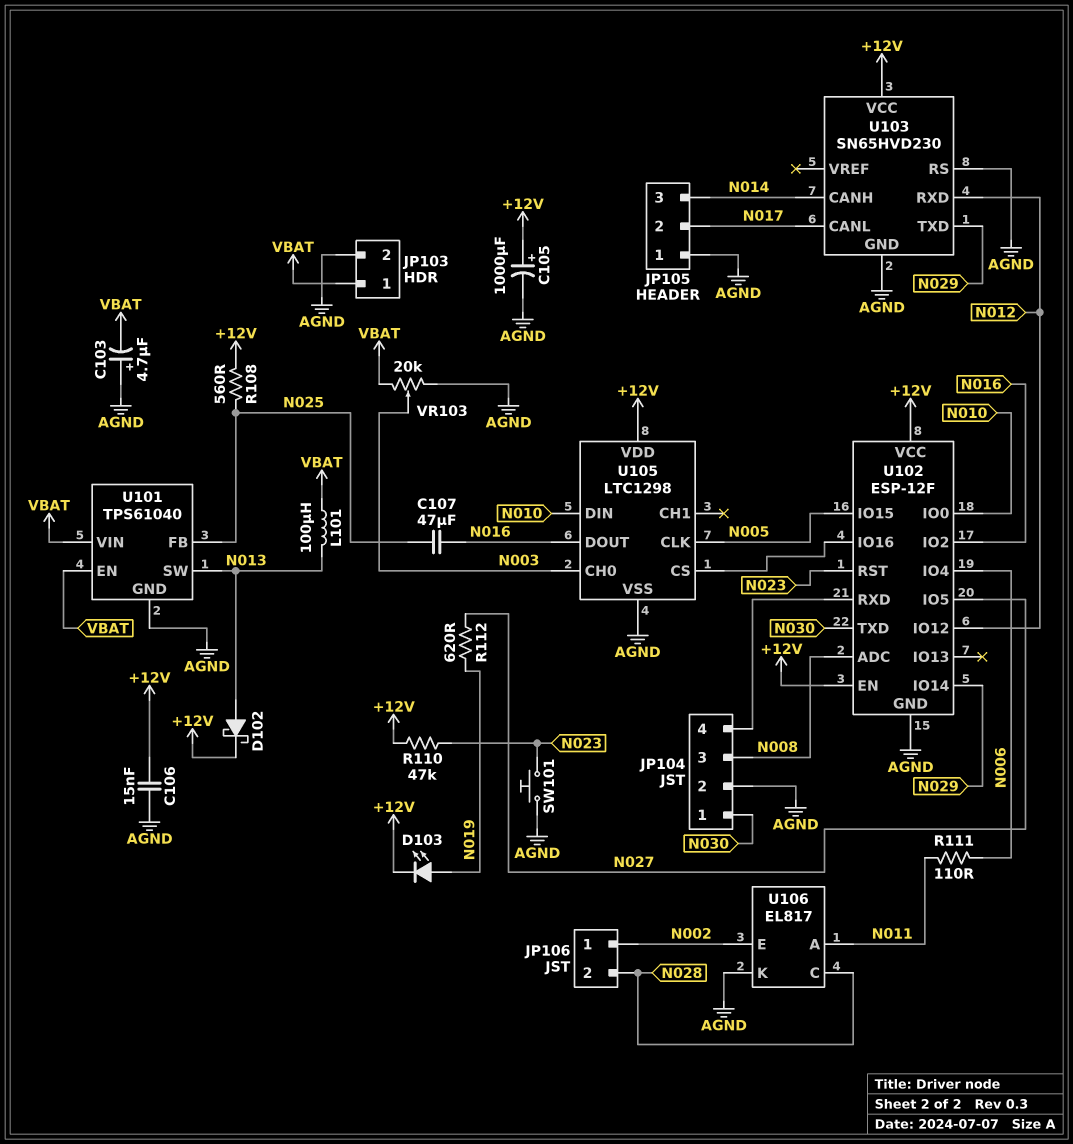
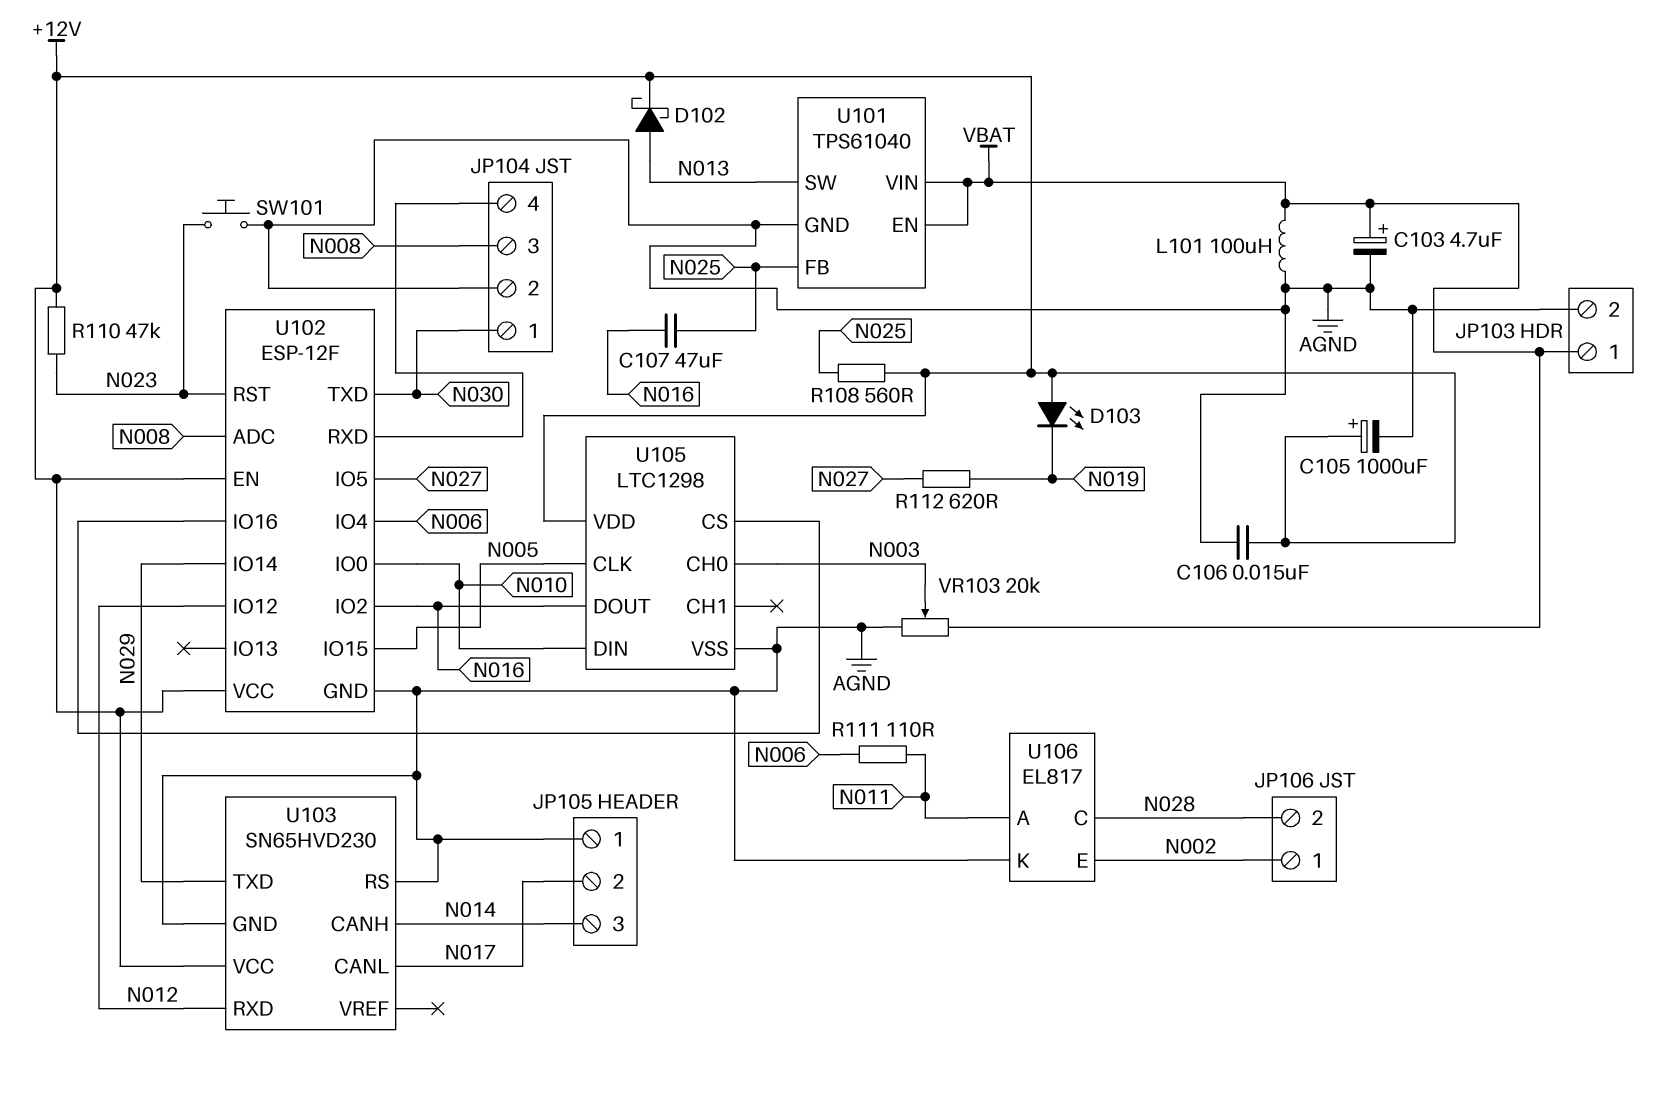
C103: 4.7uF (plus AGND, minus VBAT) -> 4.7uF (plus VBAT, minus AGND)
D103: LED (A N019, K +12V) -> LED (A +12V, K N019)
L101: 100uH (N013, VBAT) -> 100uH (AGND, VBAT)

